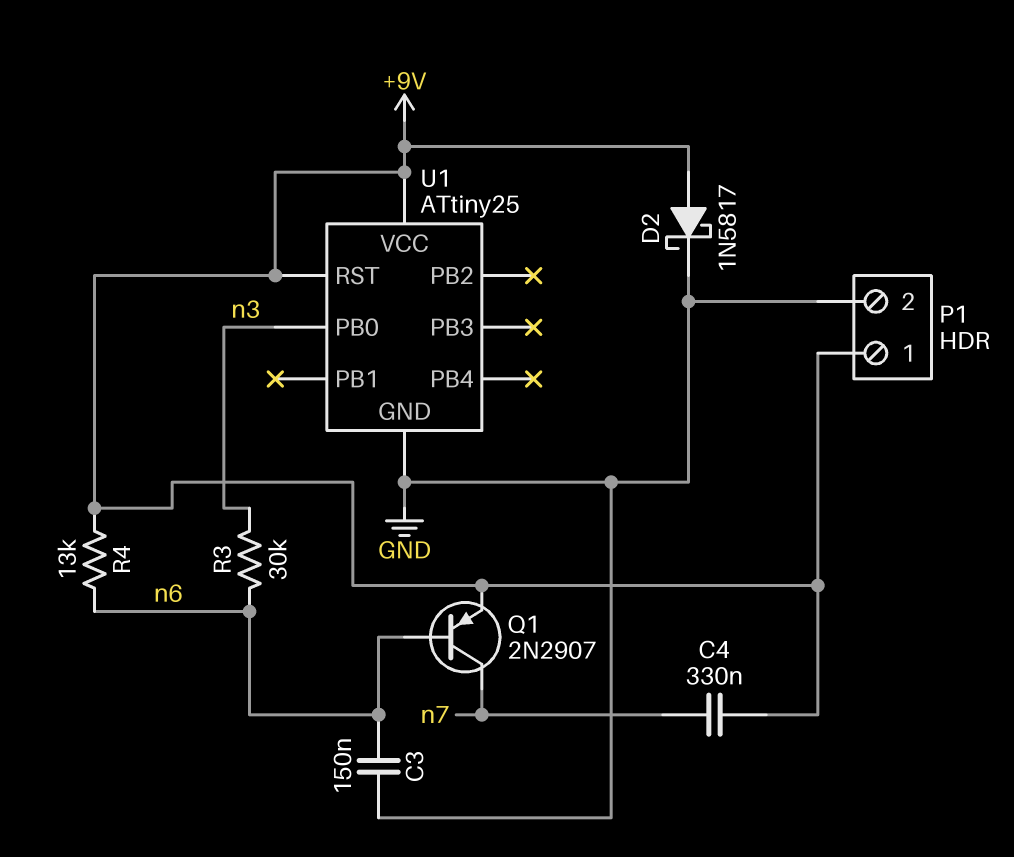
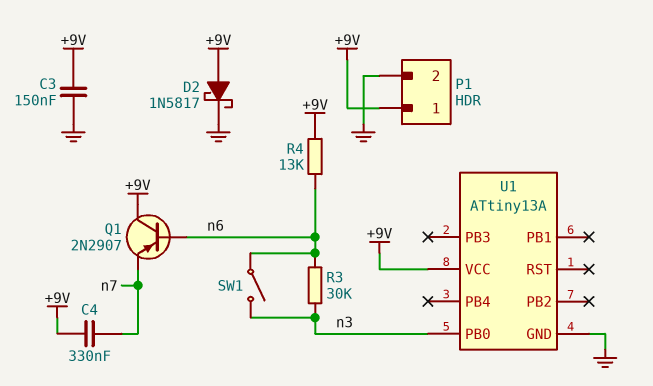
C3: 150nF (GND, n6) -> 150nF (+9V, GND)
Q1: PNP 2N2907 (B n6, C n7, E +9V) -> PNP 2N2907 (B n6, C +9V, E n7)
SW1: none -> switch (n3, n6)
U1: ATtiny25 -> ATtiny13A
U1 pin RST: +9V -> none

